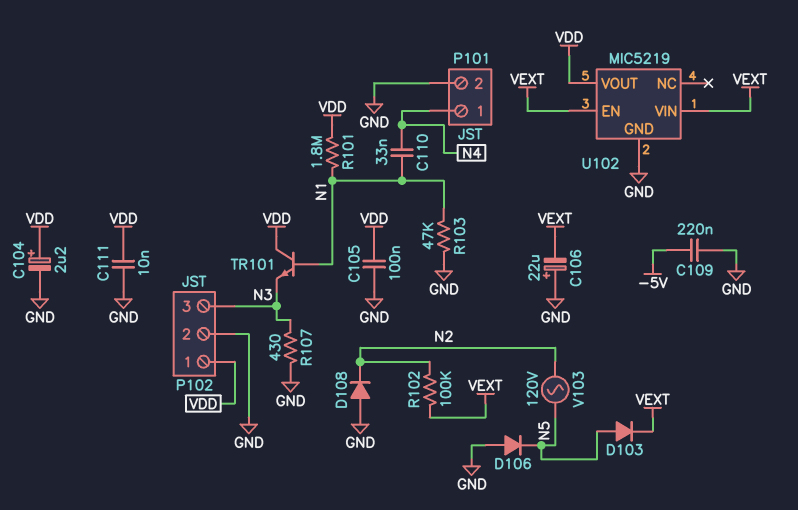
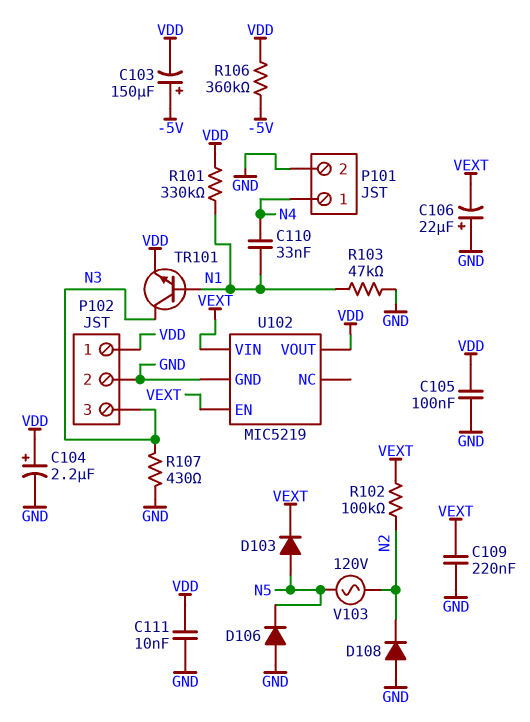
C103: none -> 150uF (plus -5V, minus VDD)
C109: 220nF (-5V, GND) -> 220nF (GND, VEXT)
R101: 1.8M (N1, VDD) -> 330k (N1, VDD)
R106: none -> 360k (-5V, VDD)
TR101: NPN (B N1, C VDD, E N3) -> NPN (B N1, C N3, E VDD)

